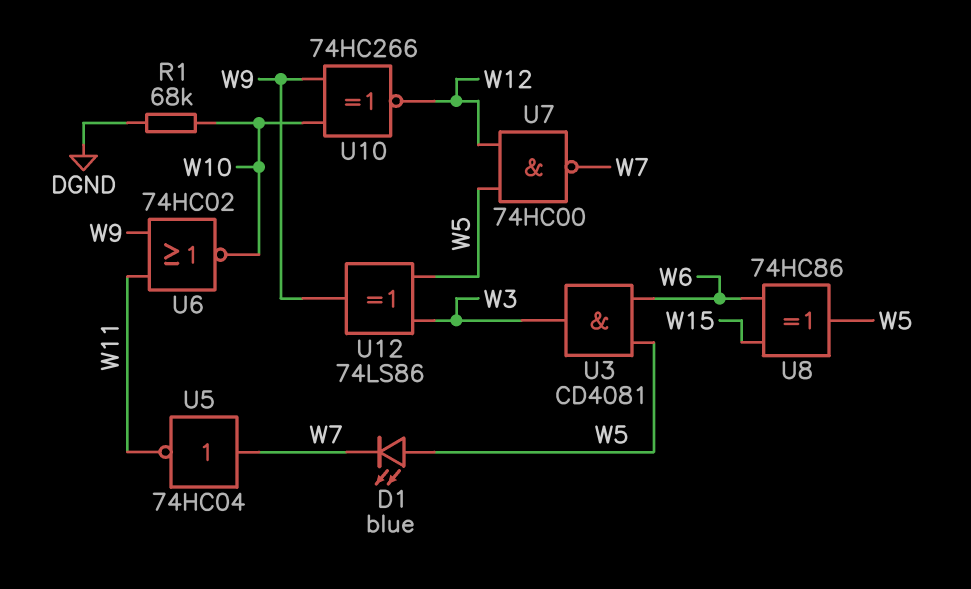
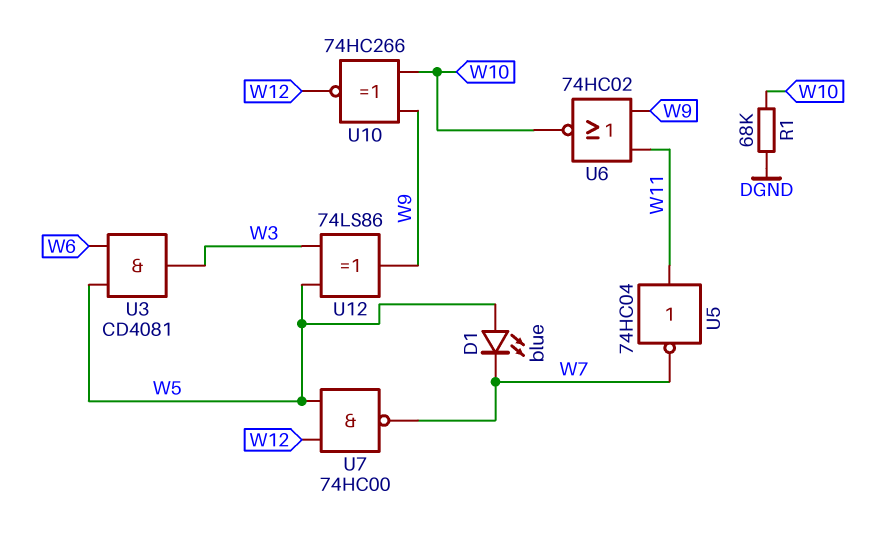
U5: NOT 74HC04 (in W7, out W11) -> NOT 74HC04 (in W11, out W7)
U8: XOR 74HC86 (in W6, in W15, out W5) -> none

